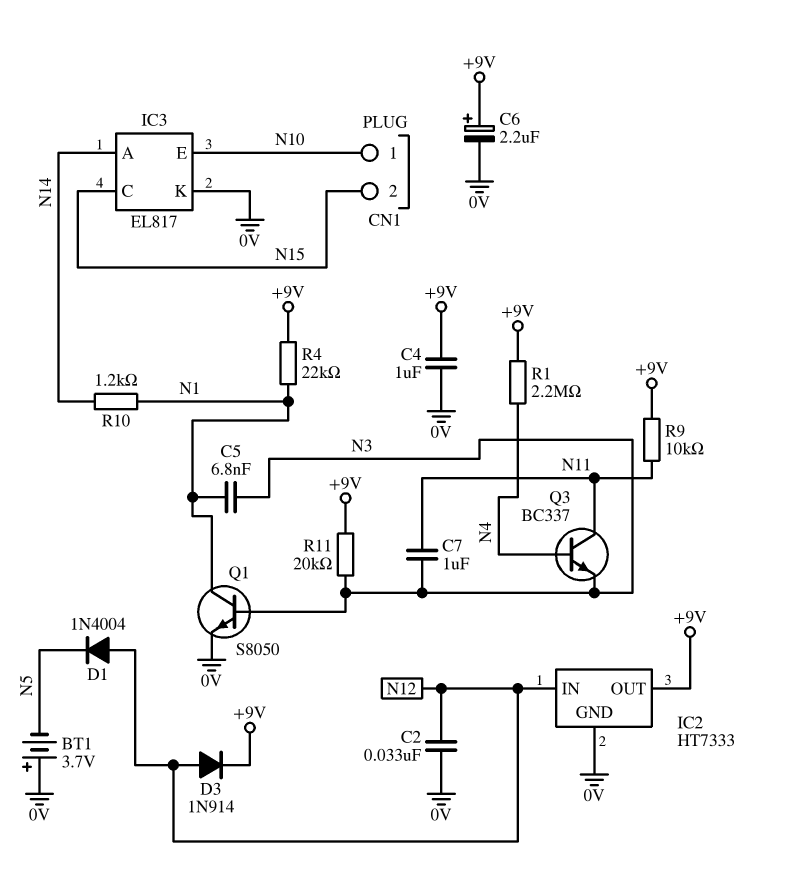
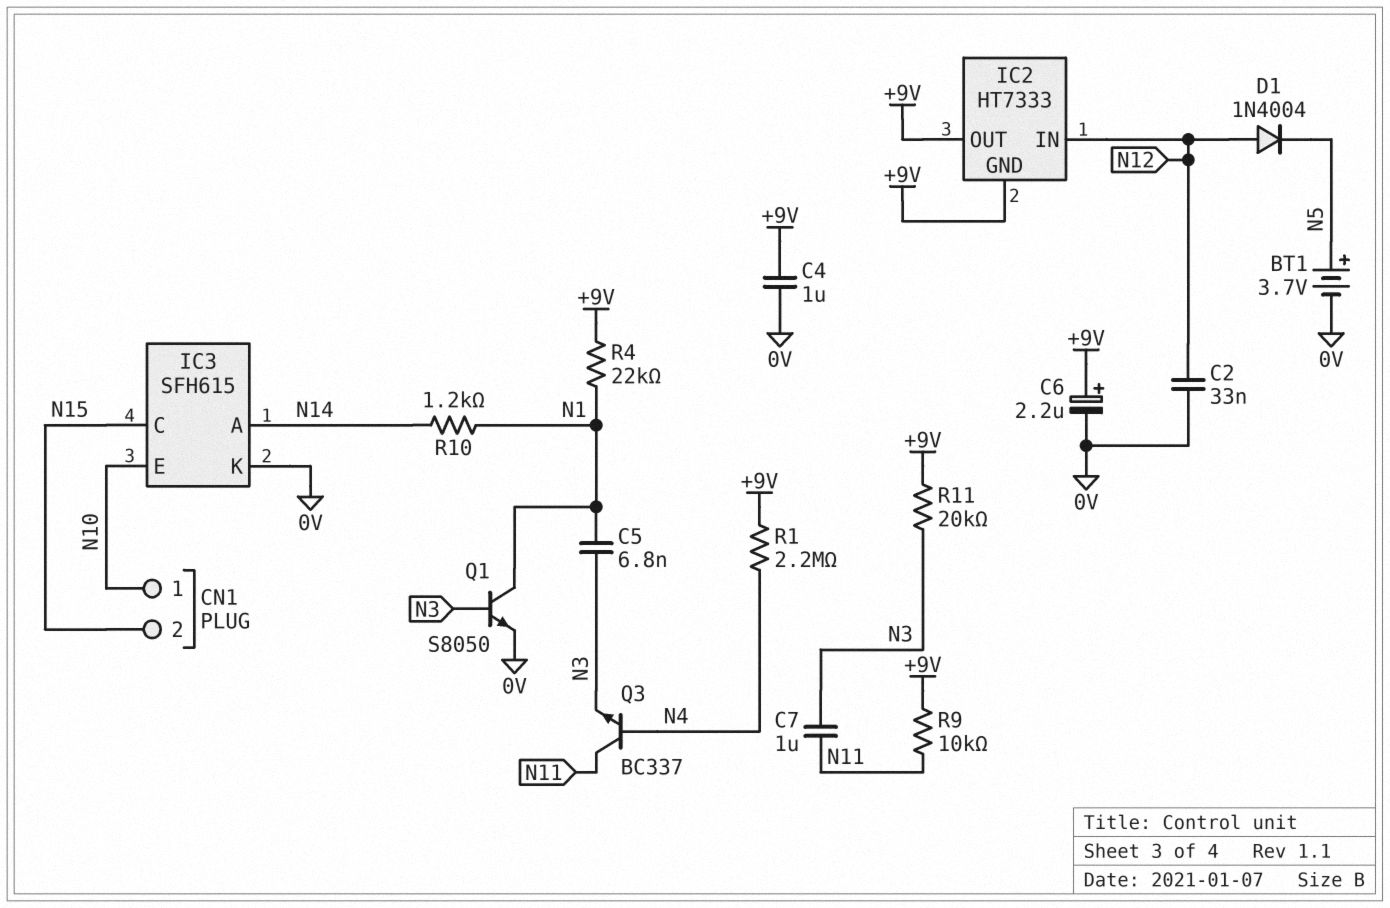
BT1: 3.7V (plus 0V, minus N5) -> 3.7V (plus N5, minus 0V)
D3: diode 1N914 (A N12, K +9V) -> none
IC2 pin GND: 0V -> +9V
IC3: EL817 -> SFH615

